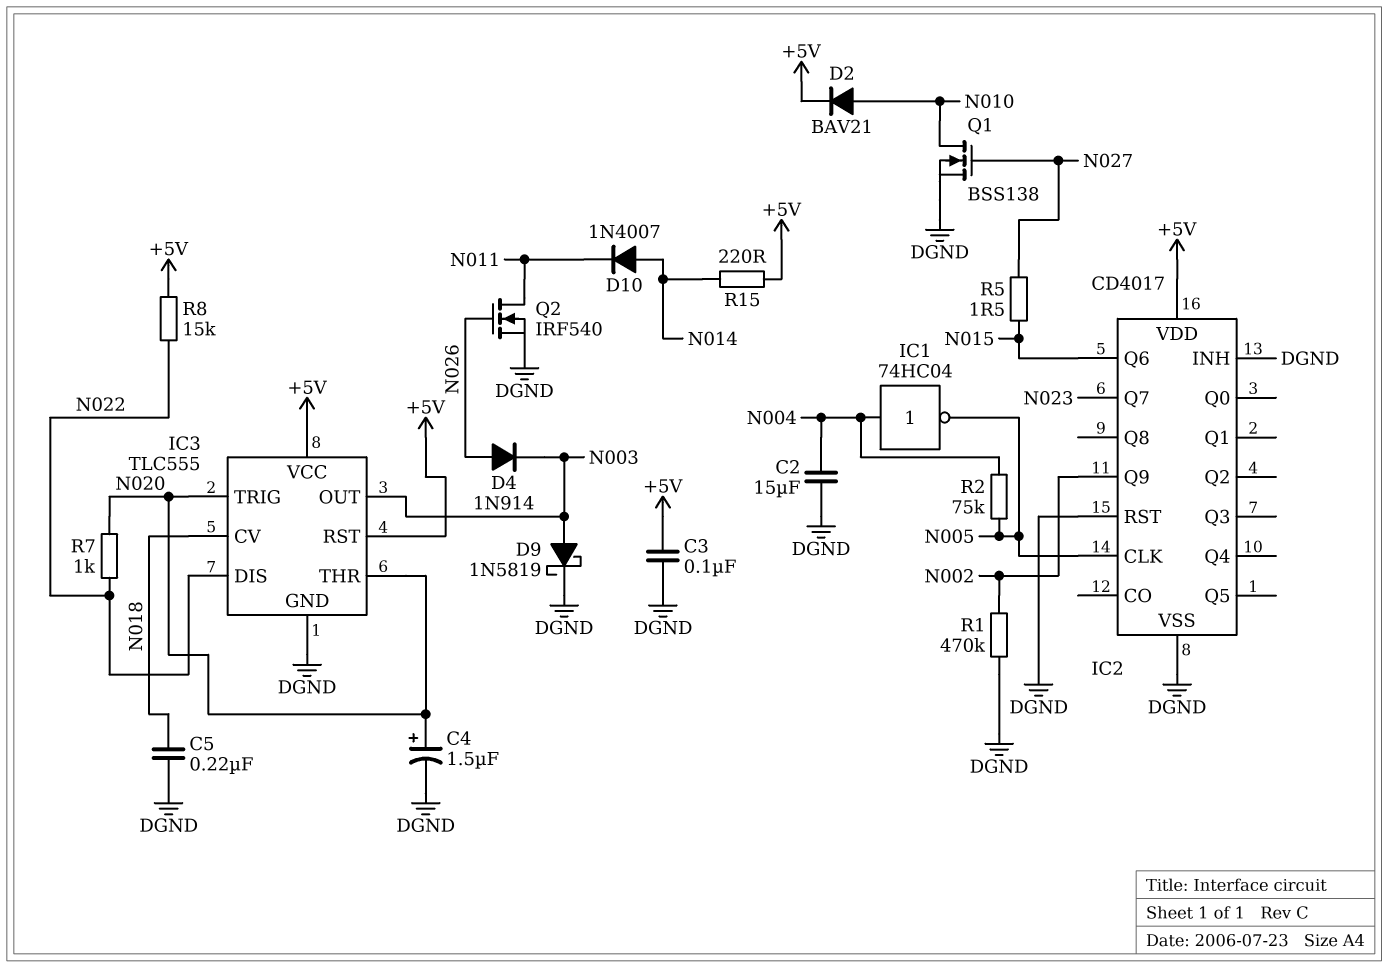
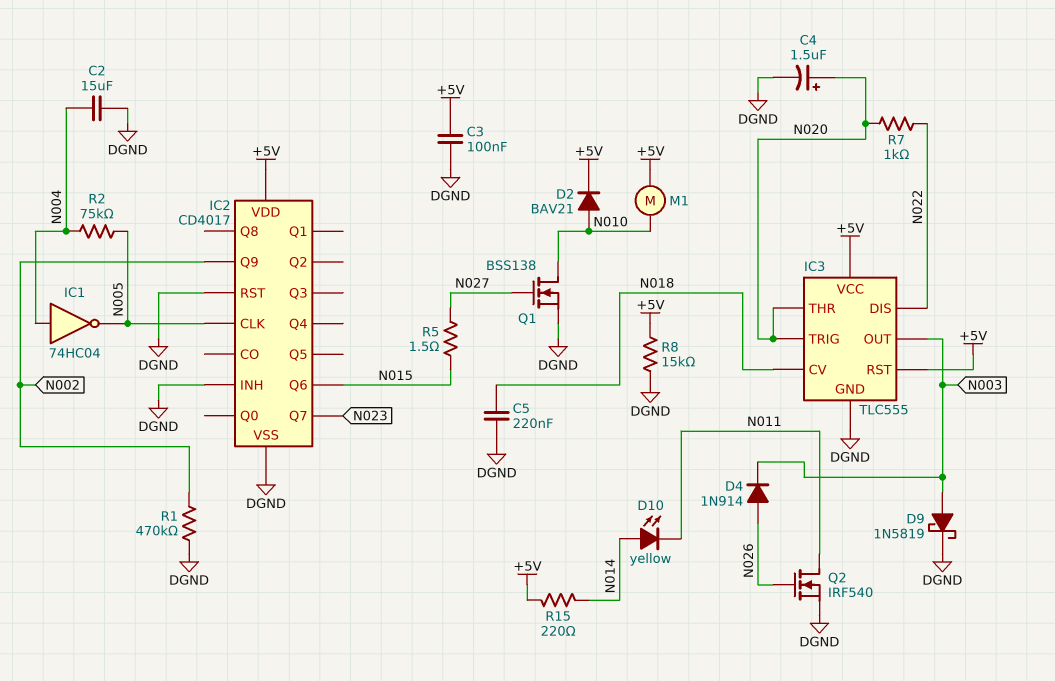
D10: diode 1N4007 (A N014, K N011) -> LED yellow (A N014, K N011)
M1: none -> motor (+5V, N010)
R8: 15k (+5V, N022) -> 15k (+5V, DGND)

